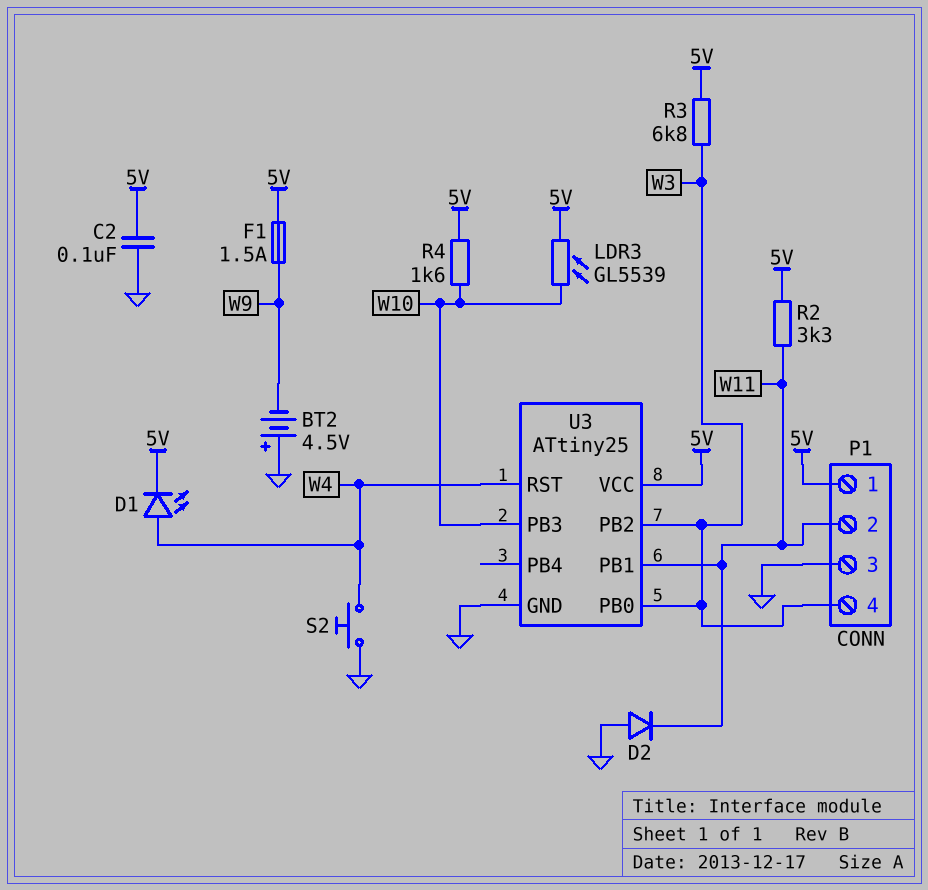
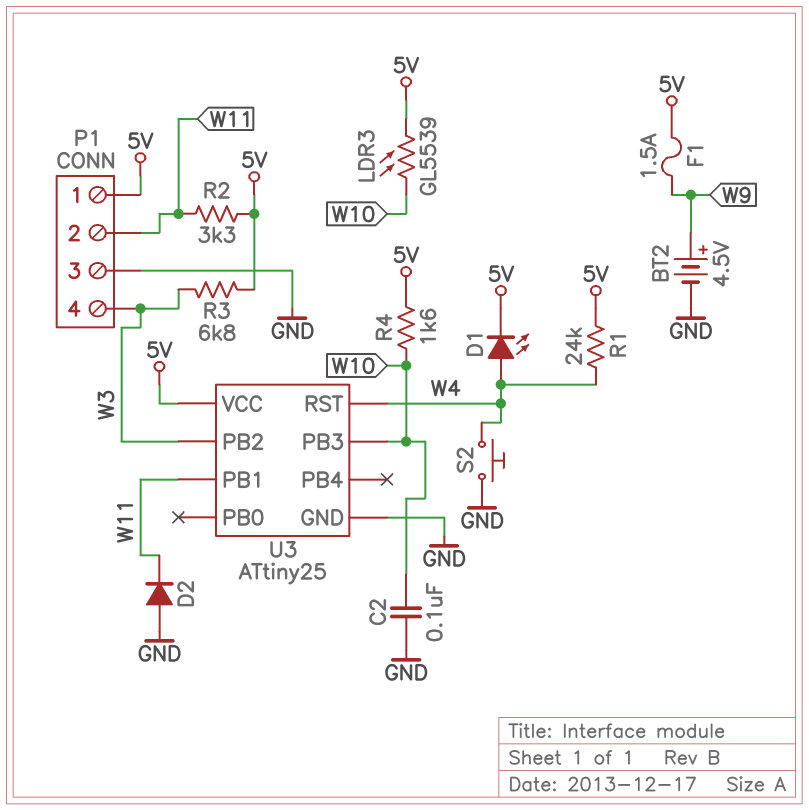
BT2: 4.5V (plus GND, minus W9) -> 4.5V (plus W9, minus GND)
C2: 100nF (5V, GND) -> 100nF (GND, W10)
R1: none -> 24k (5V, W4)
U3 pin PB0: W3 -> none

